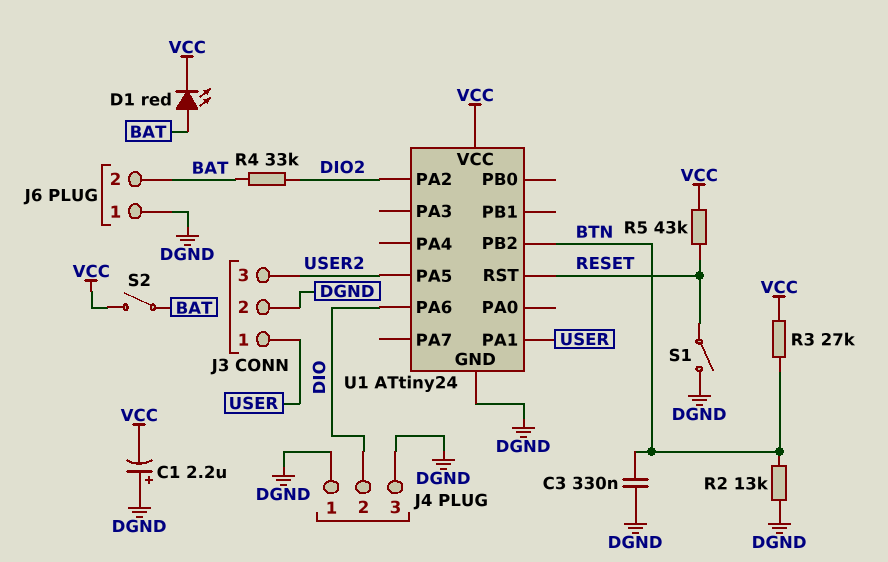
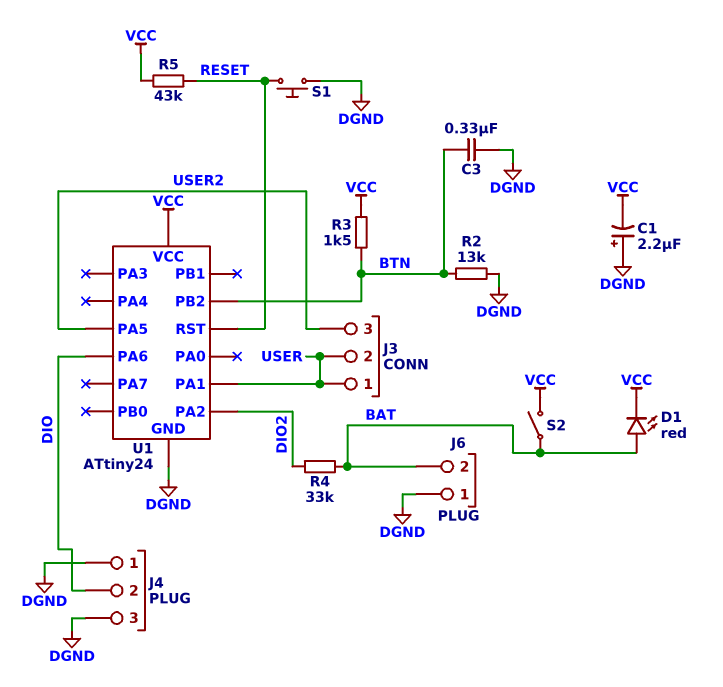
J3 pin 2: DGND -> USER
R3: 27k (BTN, VCC) -> 1.5k (BTN, VCC)
S1: switch (DGND, RESET) -> button (DGND, RESET)

